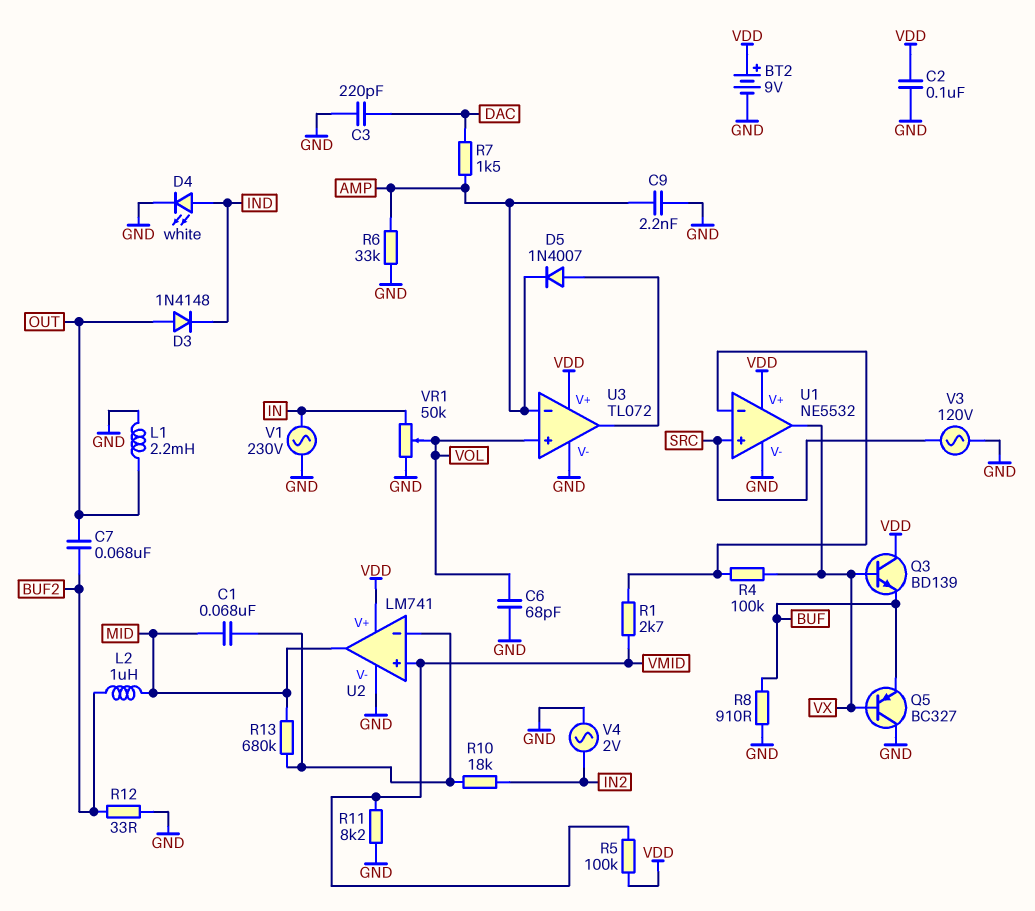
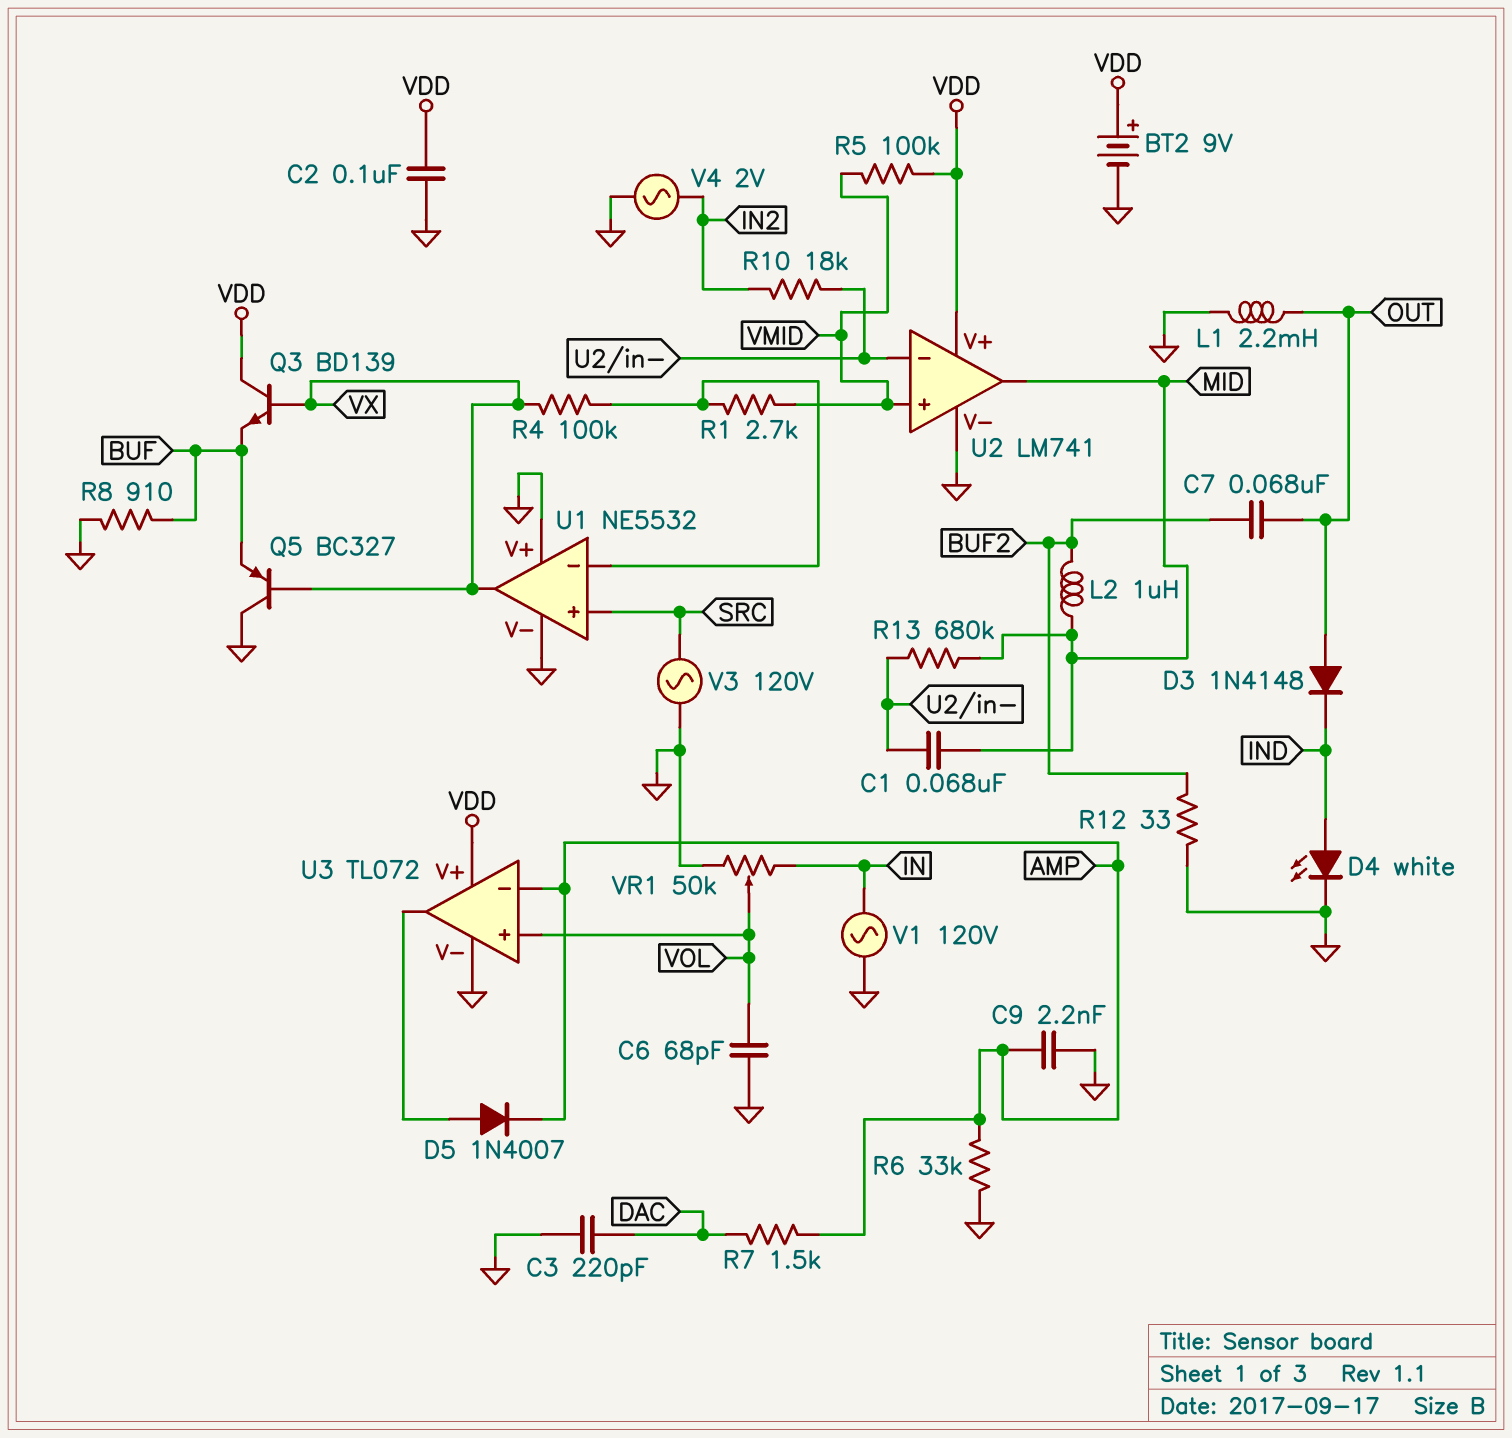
R11: 8.2k (GND, VMID) -> none
U1 pin V+: VDD -> GND
V1: AC 230V (GND, IN) -> AC 120V (GND, IN)

